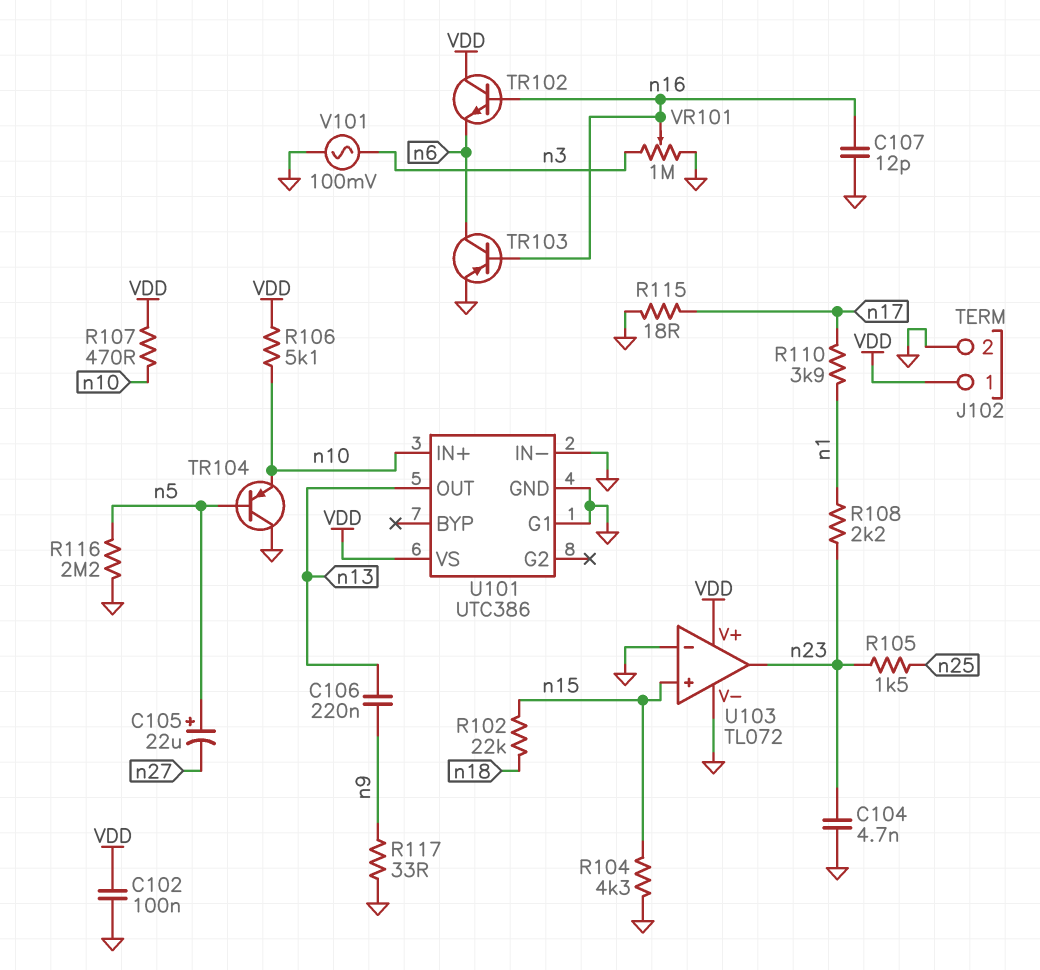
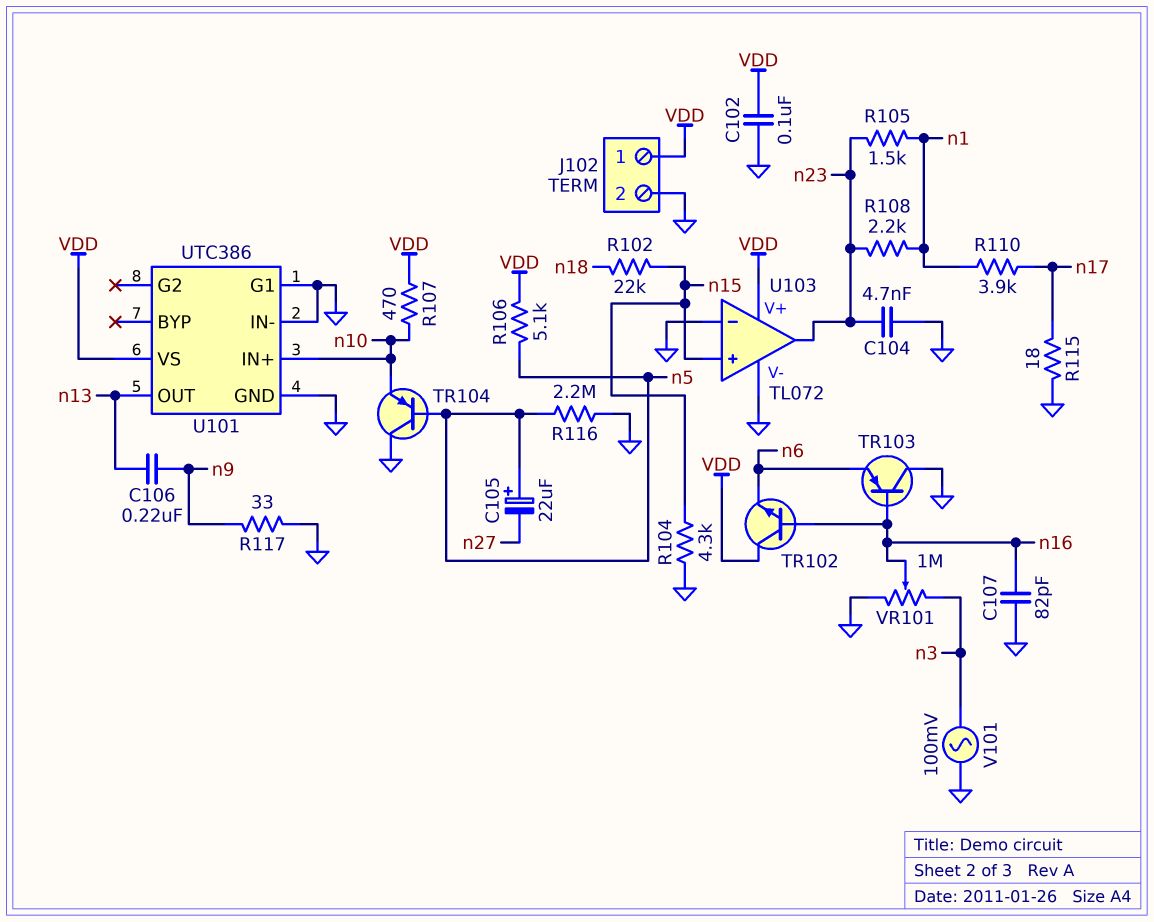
C107: 12pF (GND, n16) -> 82pF (GND, n16)
R105: 1.5k (n23, n25) -> 1.5k (n1, n23)
R106: 5.1k (VDD, n10) -> 5.1k (VDD, n5)
TR103: PNP (B n16, C n6, E GND) -> PNP (B n16, C GND, E n6)

